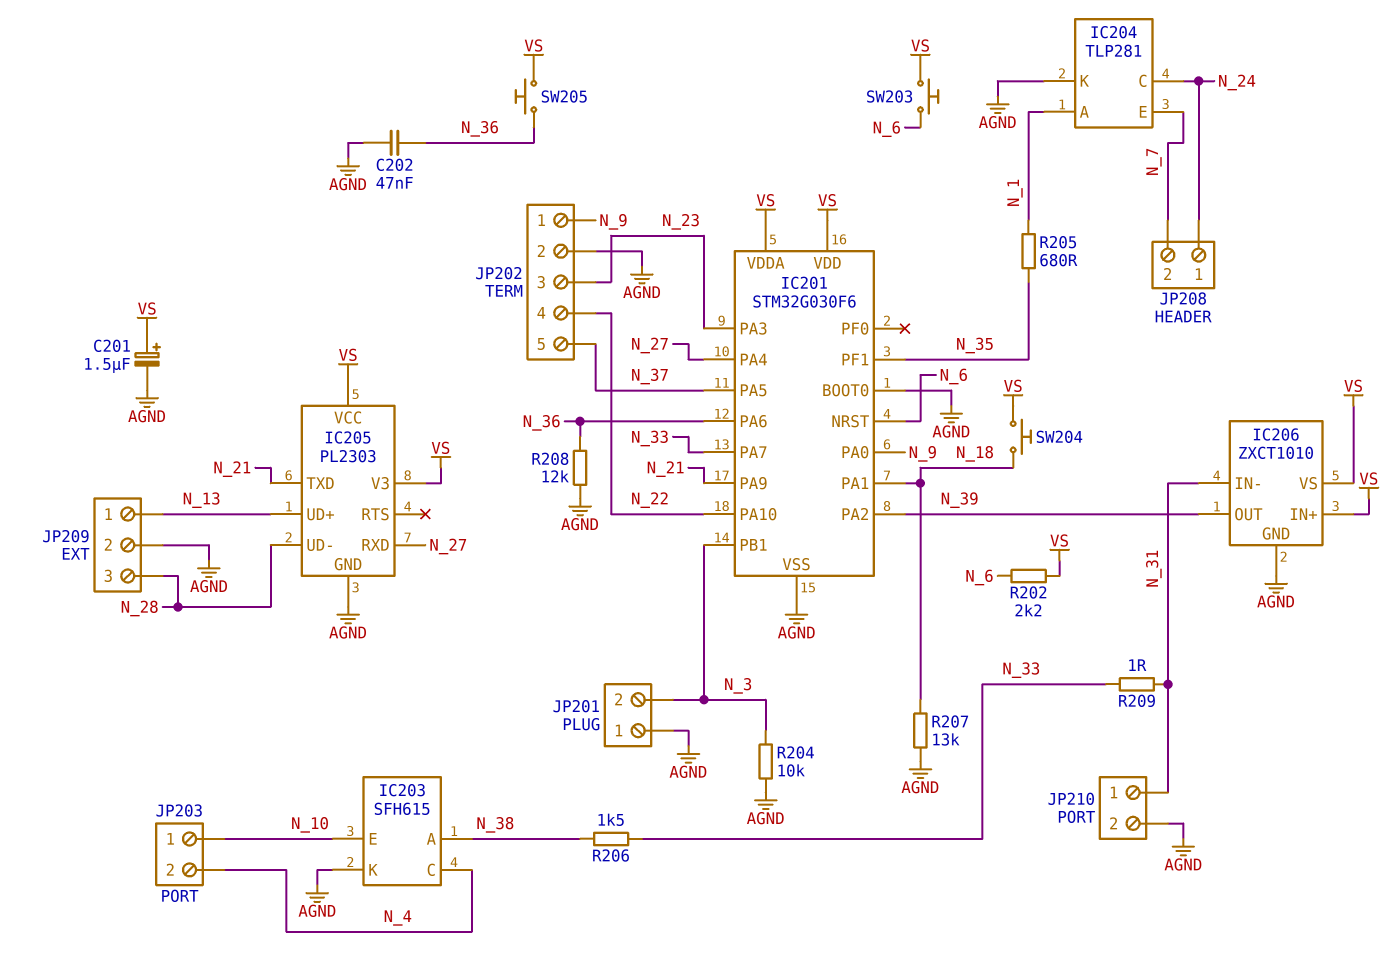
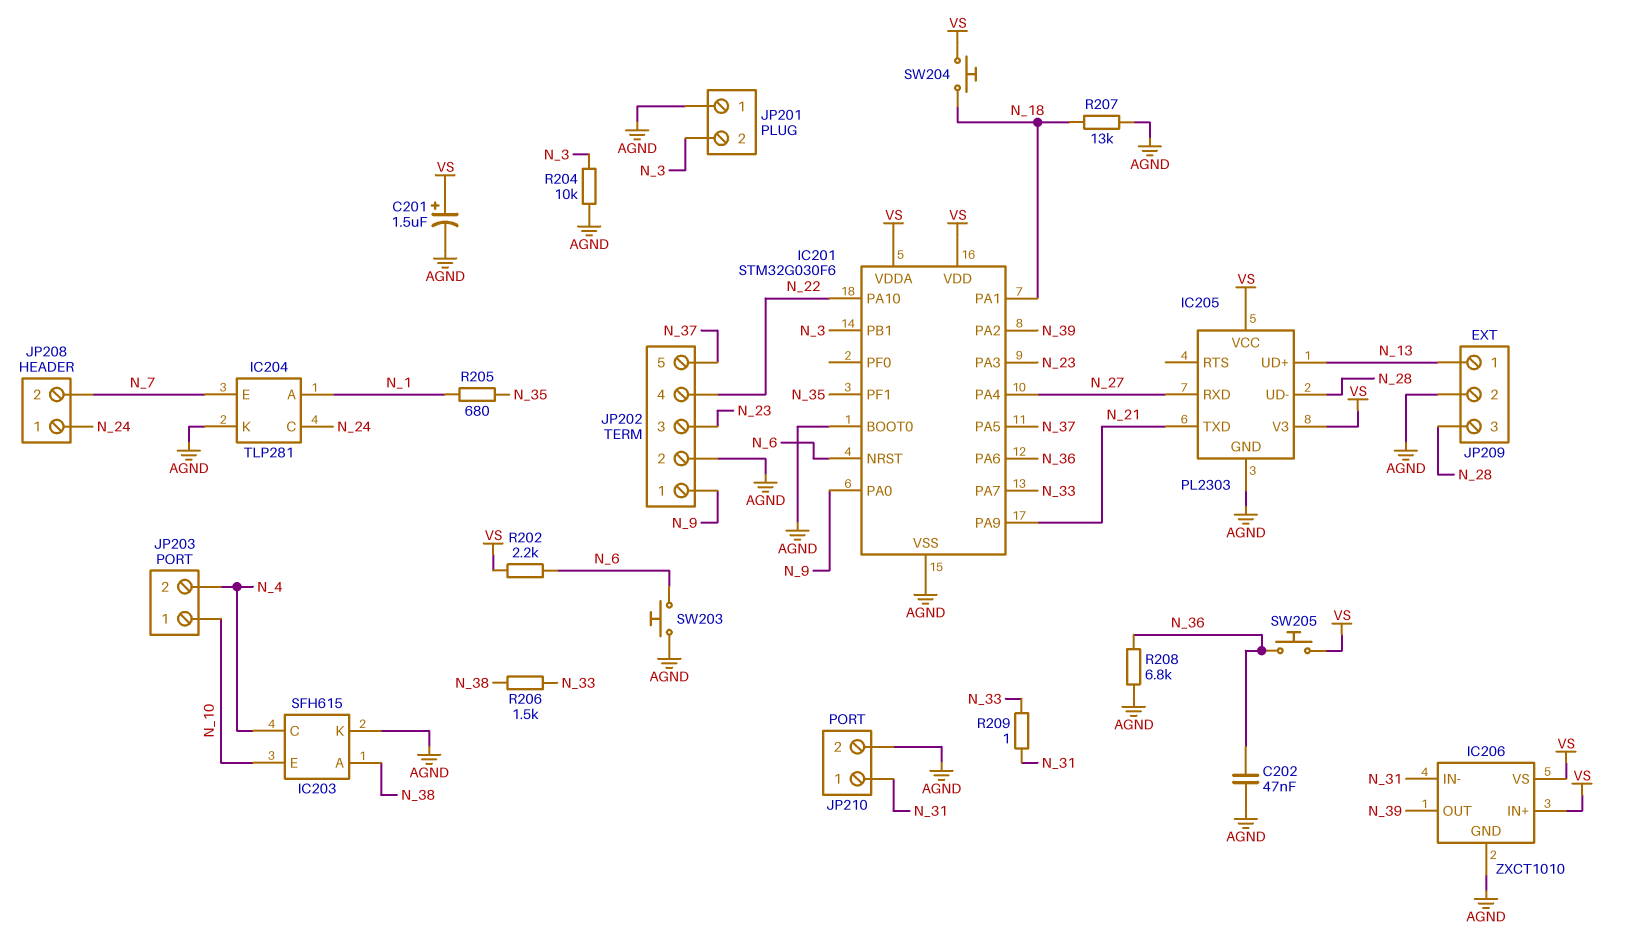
R208: 12k (AGND, N_36) -> 6.8k (AGND, N_36)
SW203: button (N_6, VS) -> button (AGND, N_6)

